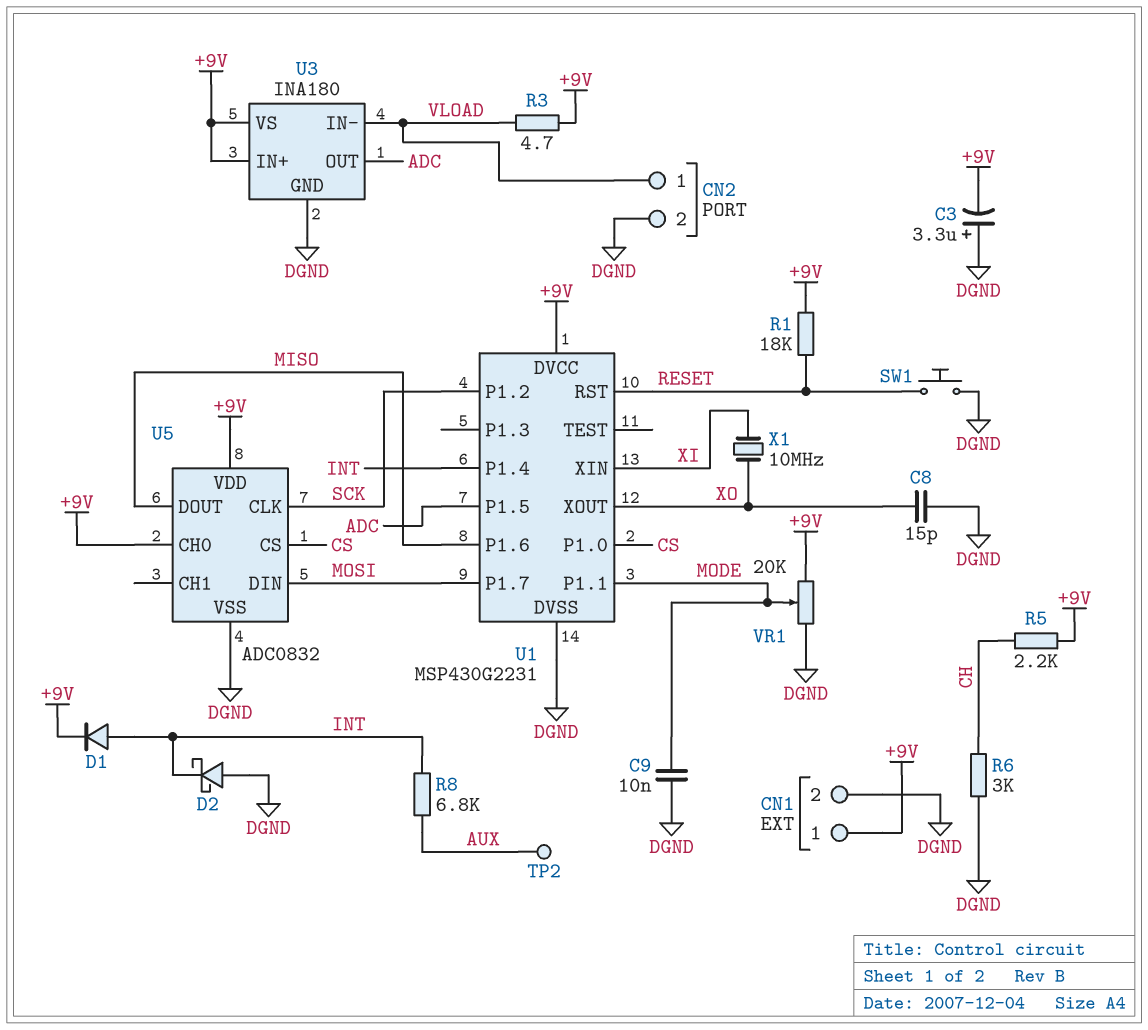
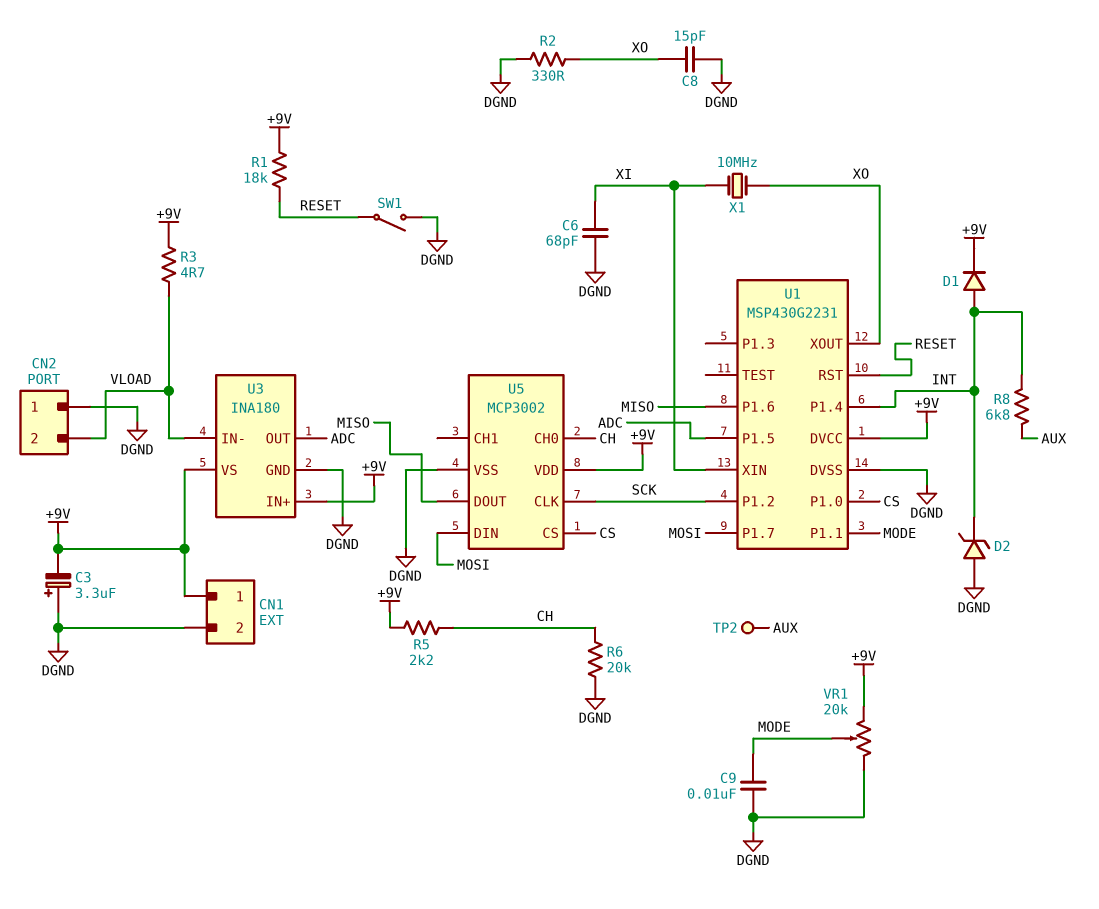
C6: none -> 68pF (DGND, XI)
CN2 pin 1: VLOAD -> DGND
CN2 pin 2: DGND -> VLOAD
D2: schottky (A DGND, K INT) -> zener (A DGND, K INT)
R2: none -> 330 (DGND, XO)
R6: 3k (CH, DGND) -> 20k (CH, DGND)
SW1: button (DGND, RESET) -> switch (DGND, RESET)
U5: ADC0832 -> MCP3002
U5 pin CH0: +9V -> CH

